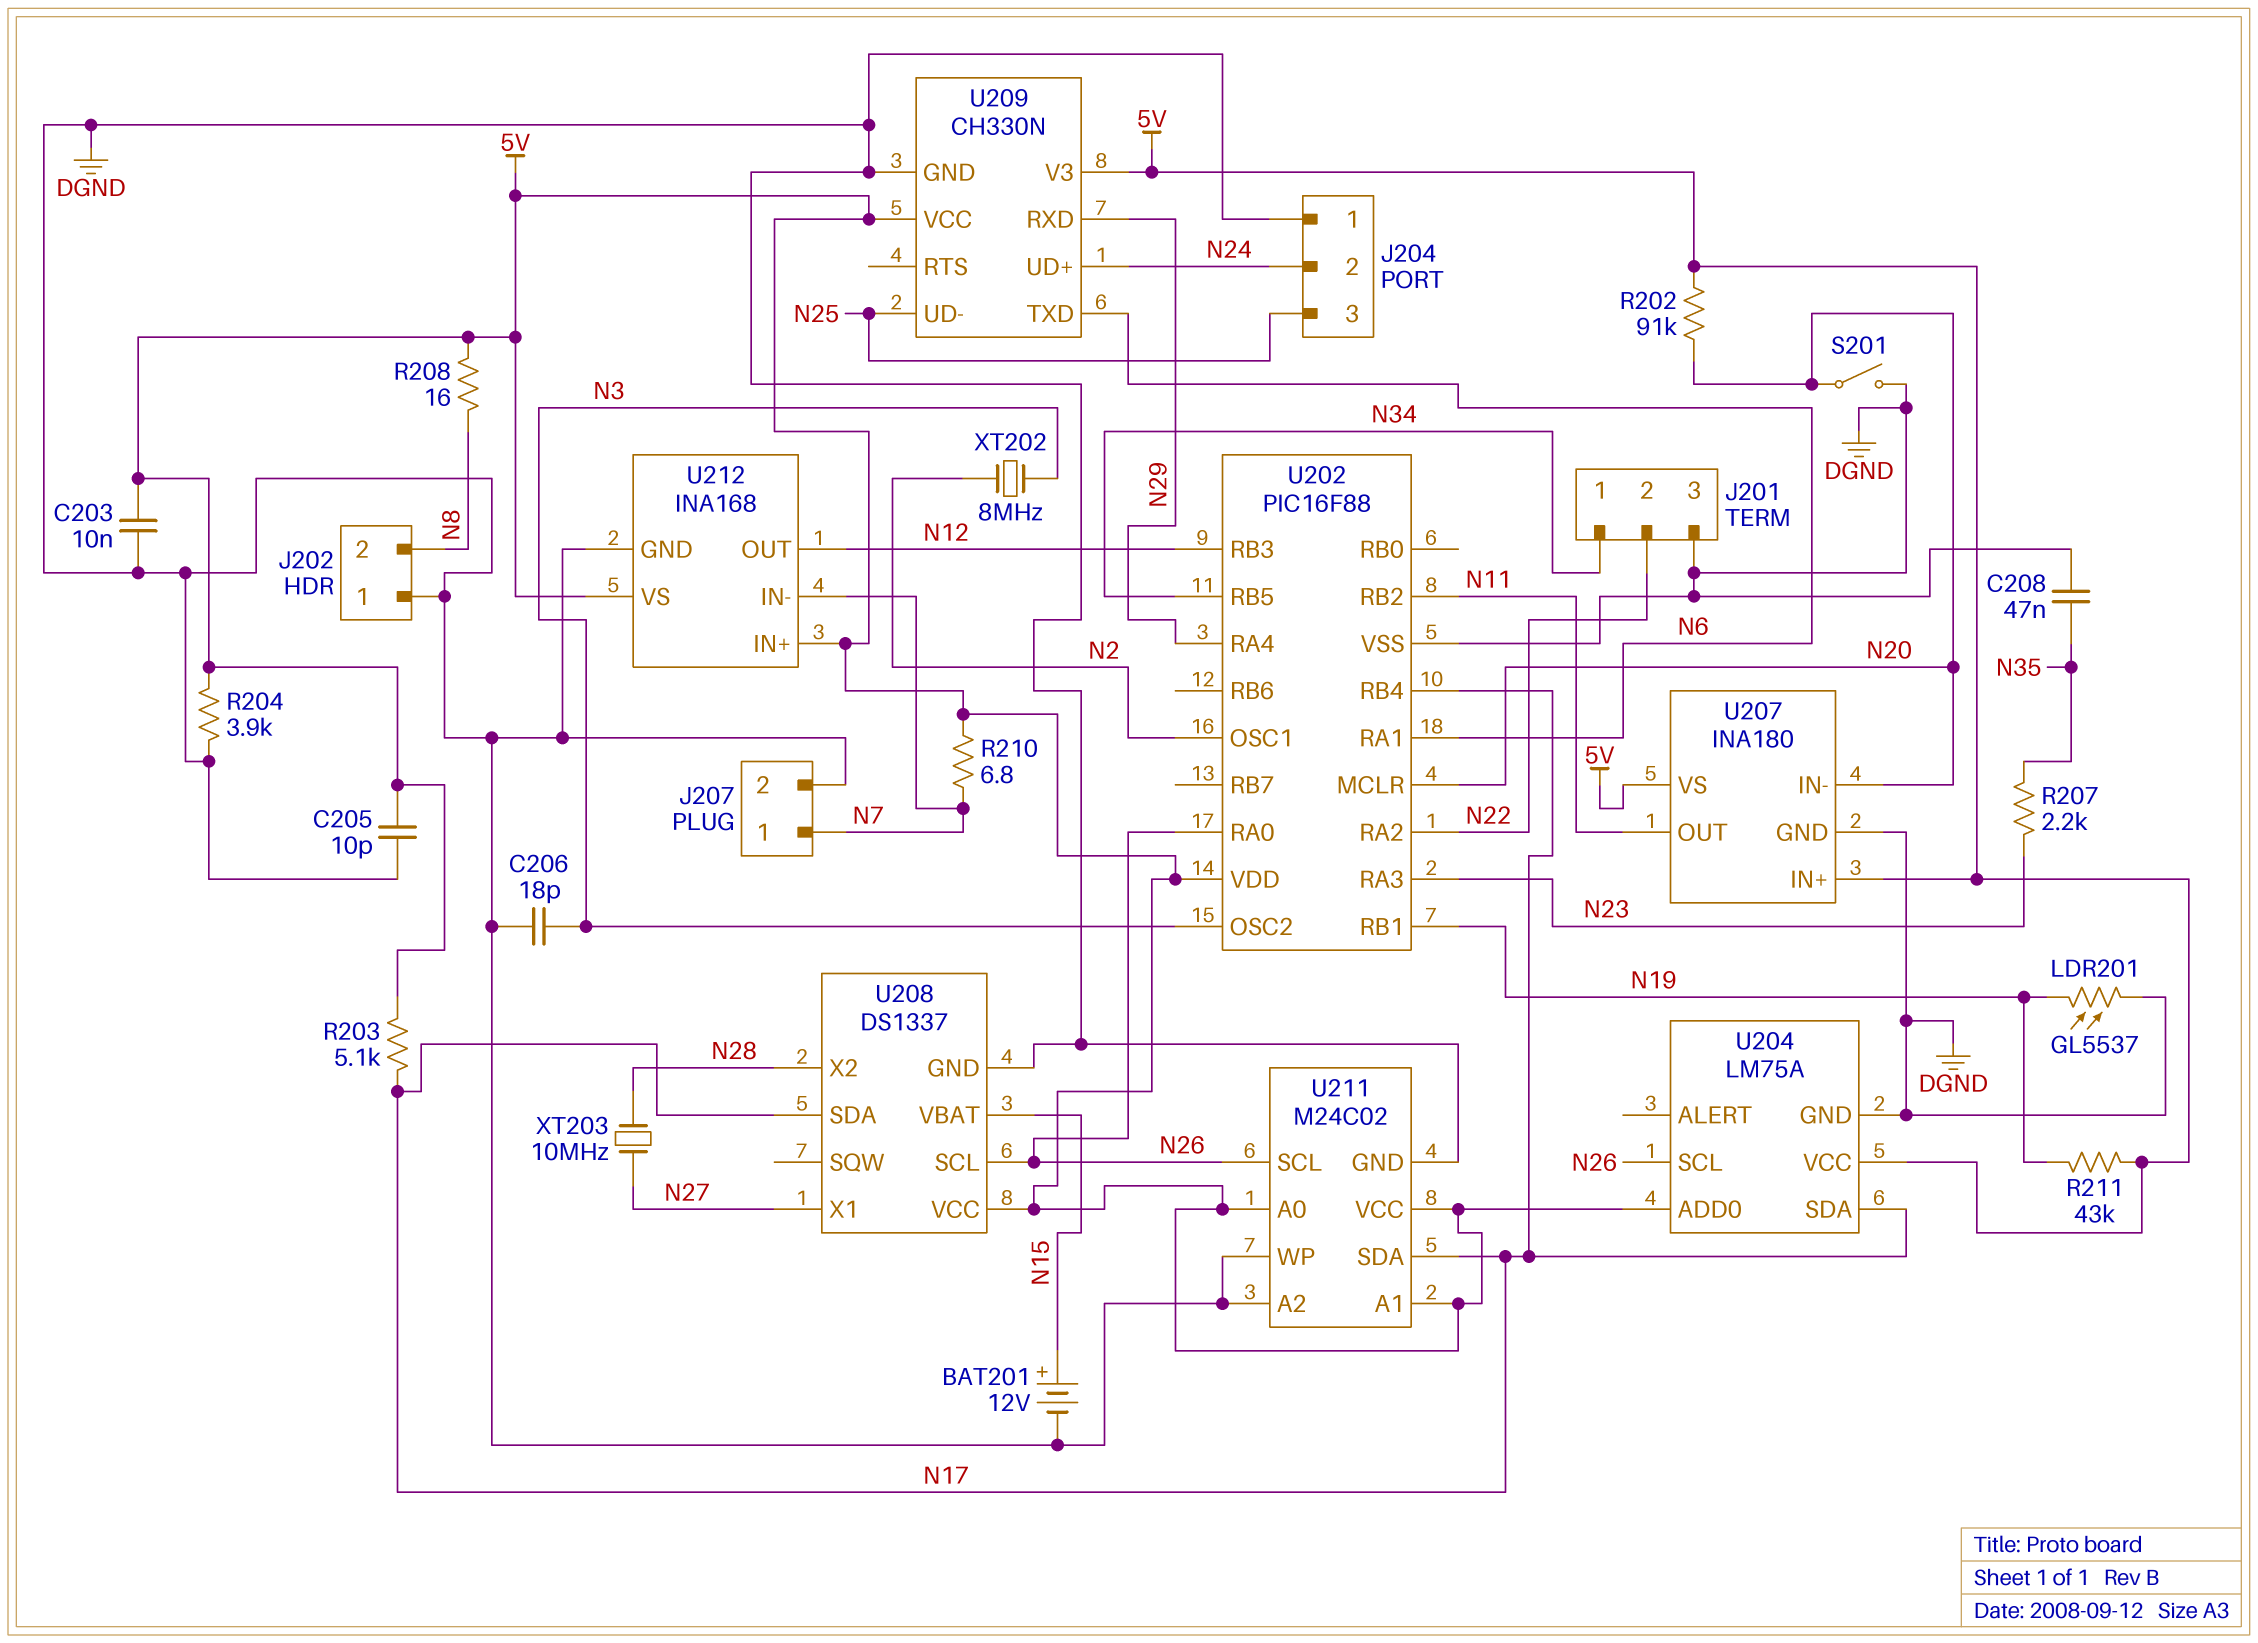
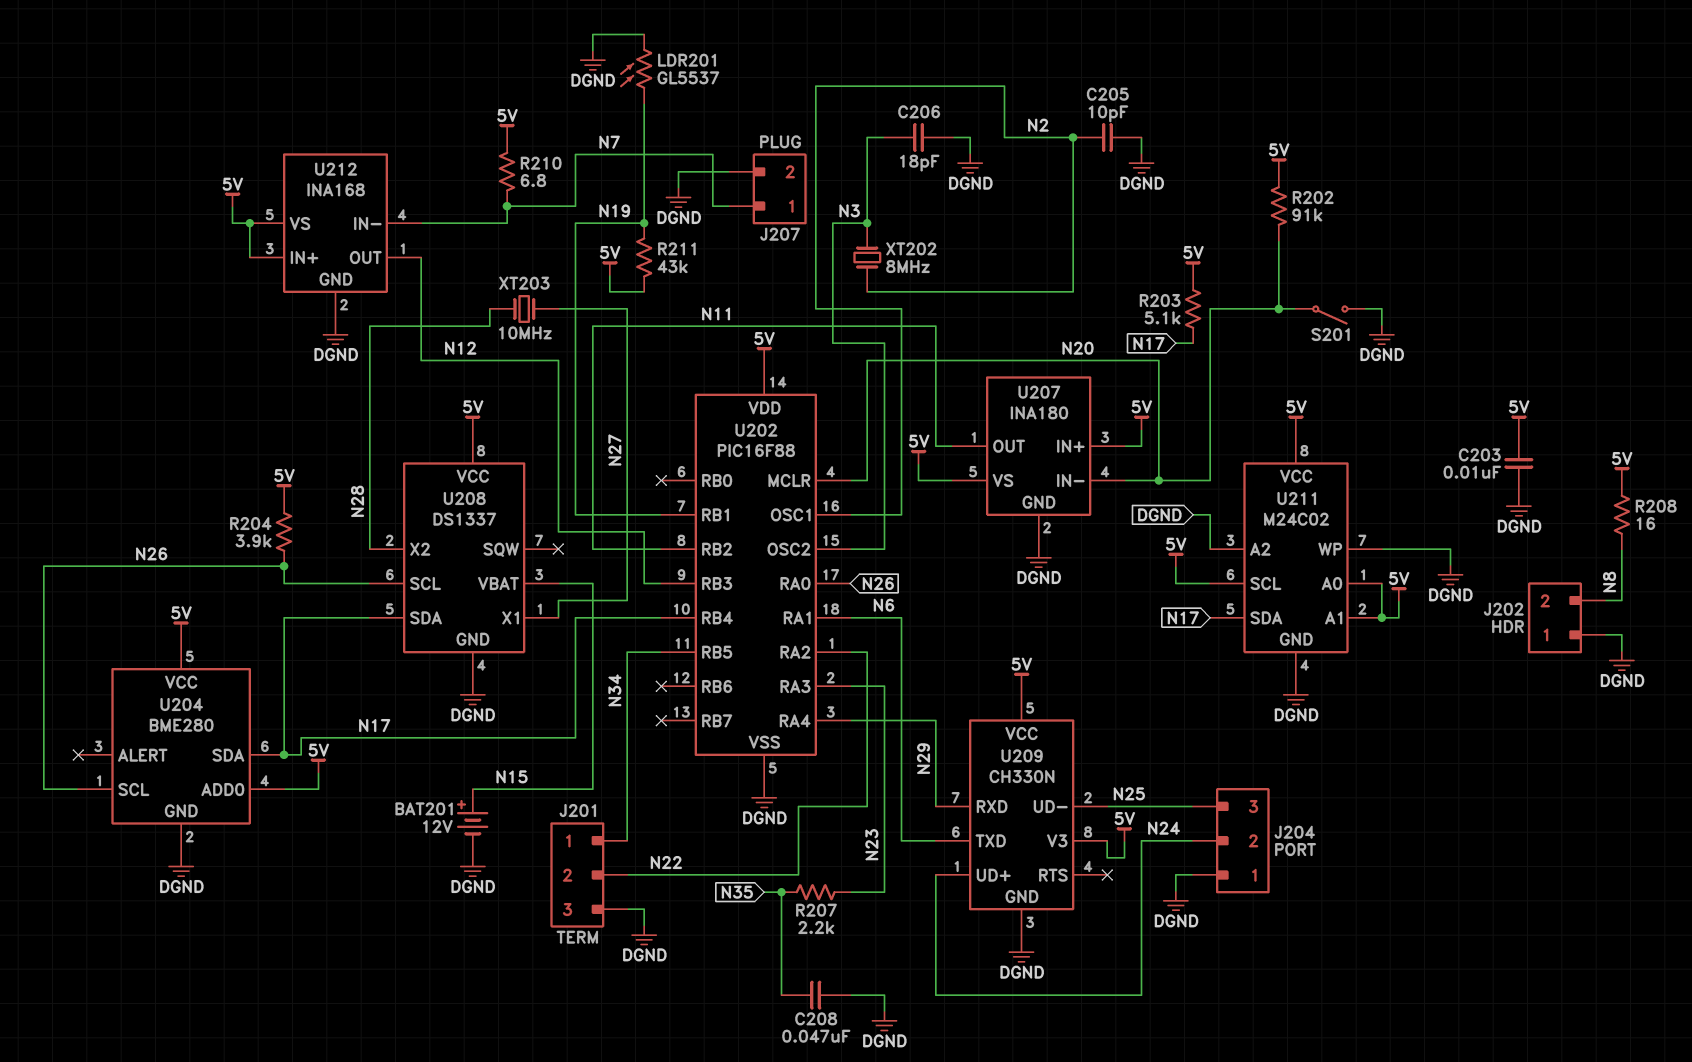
C205: 10pF (5V, DGND) -> 10pF (DGND, N2)
R204: 3.9k (5V, DGND) -> 3.9k (5V, N26)
U204: LM75A -> BME280
U211 pin SCL: N26 -> 5V

